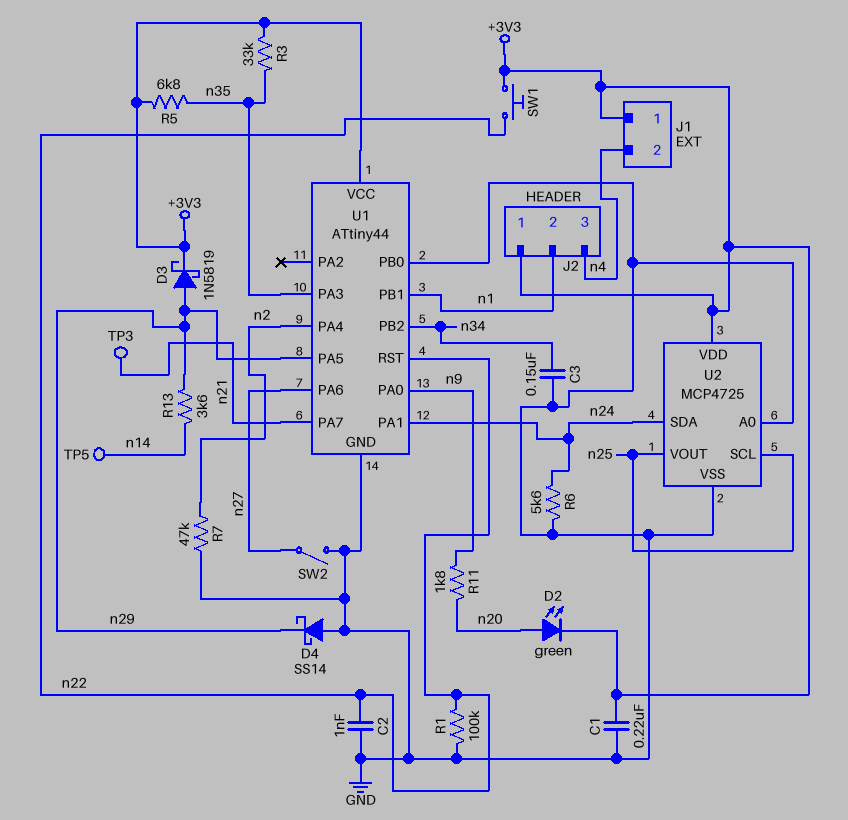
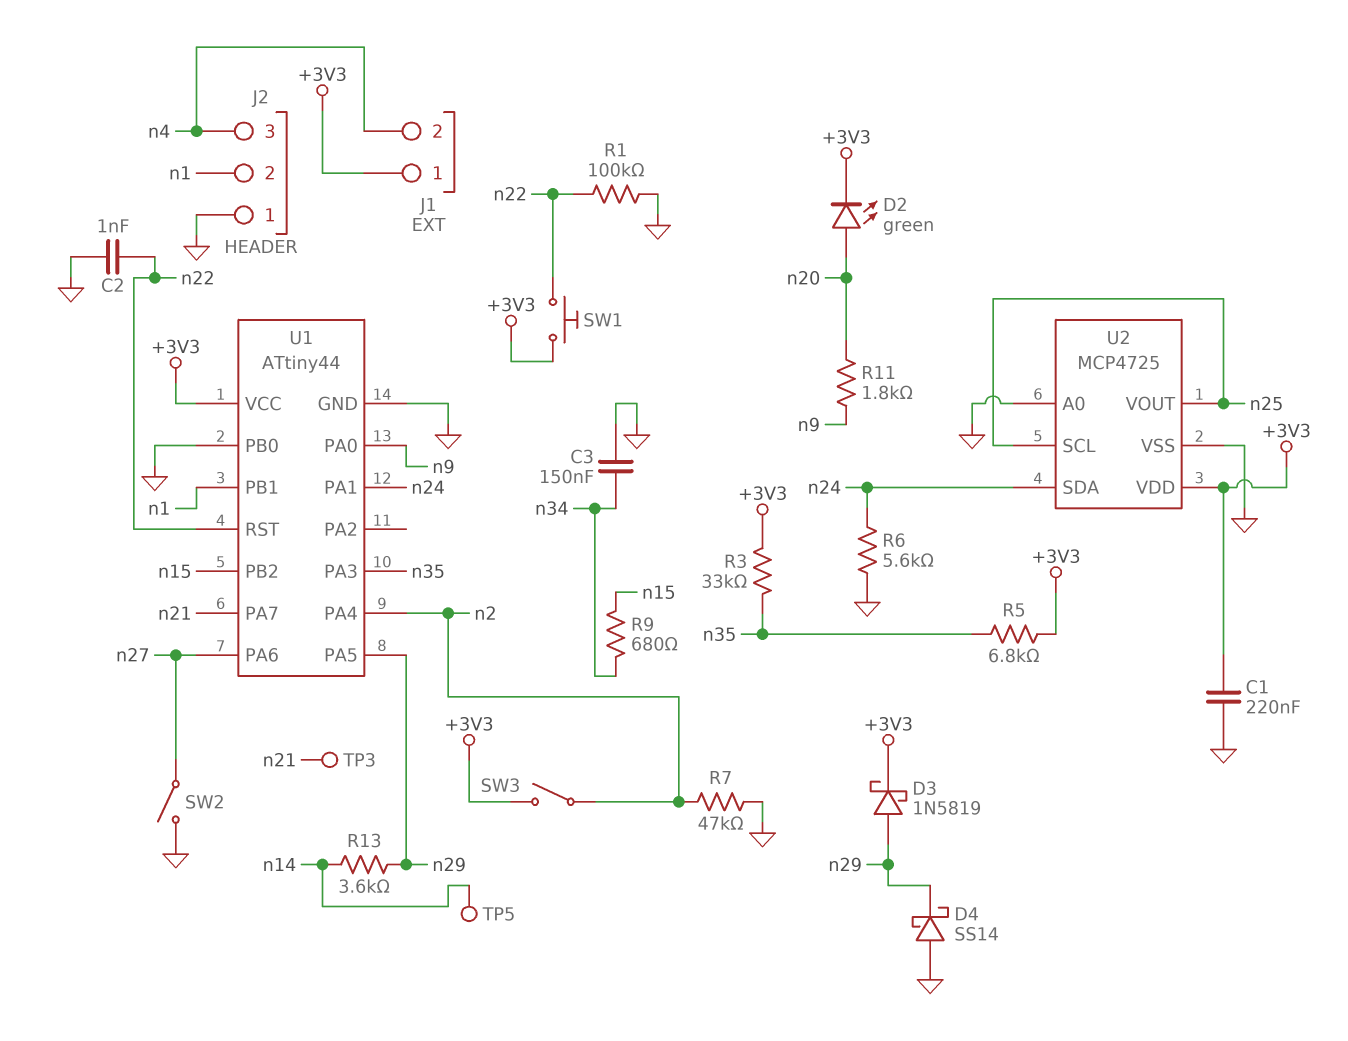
J2 pin 1: +3V3 -> GND
R9: none -> 680 (n15, n34)
SW3: none -> switch (+3V3, n2)
U1 pin PB2: n34 -> n15

